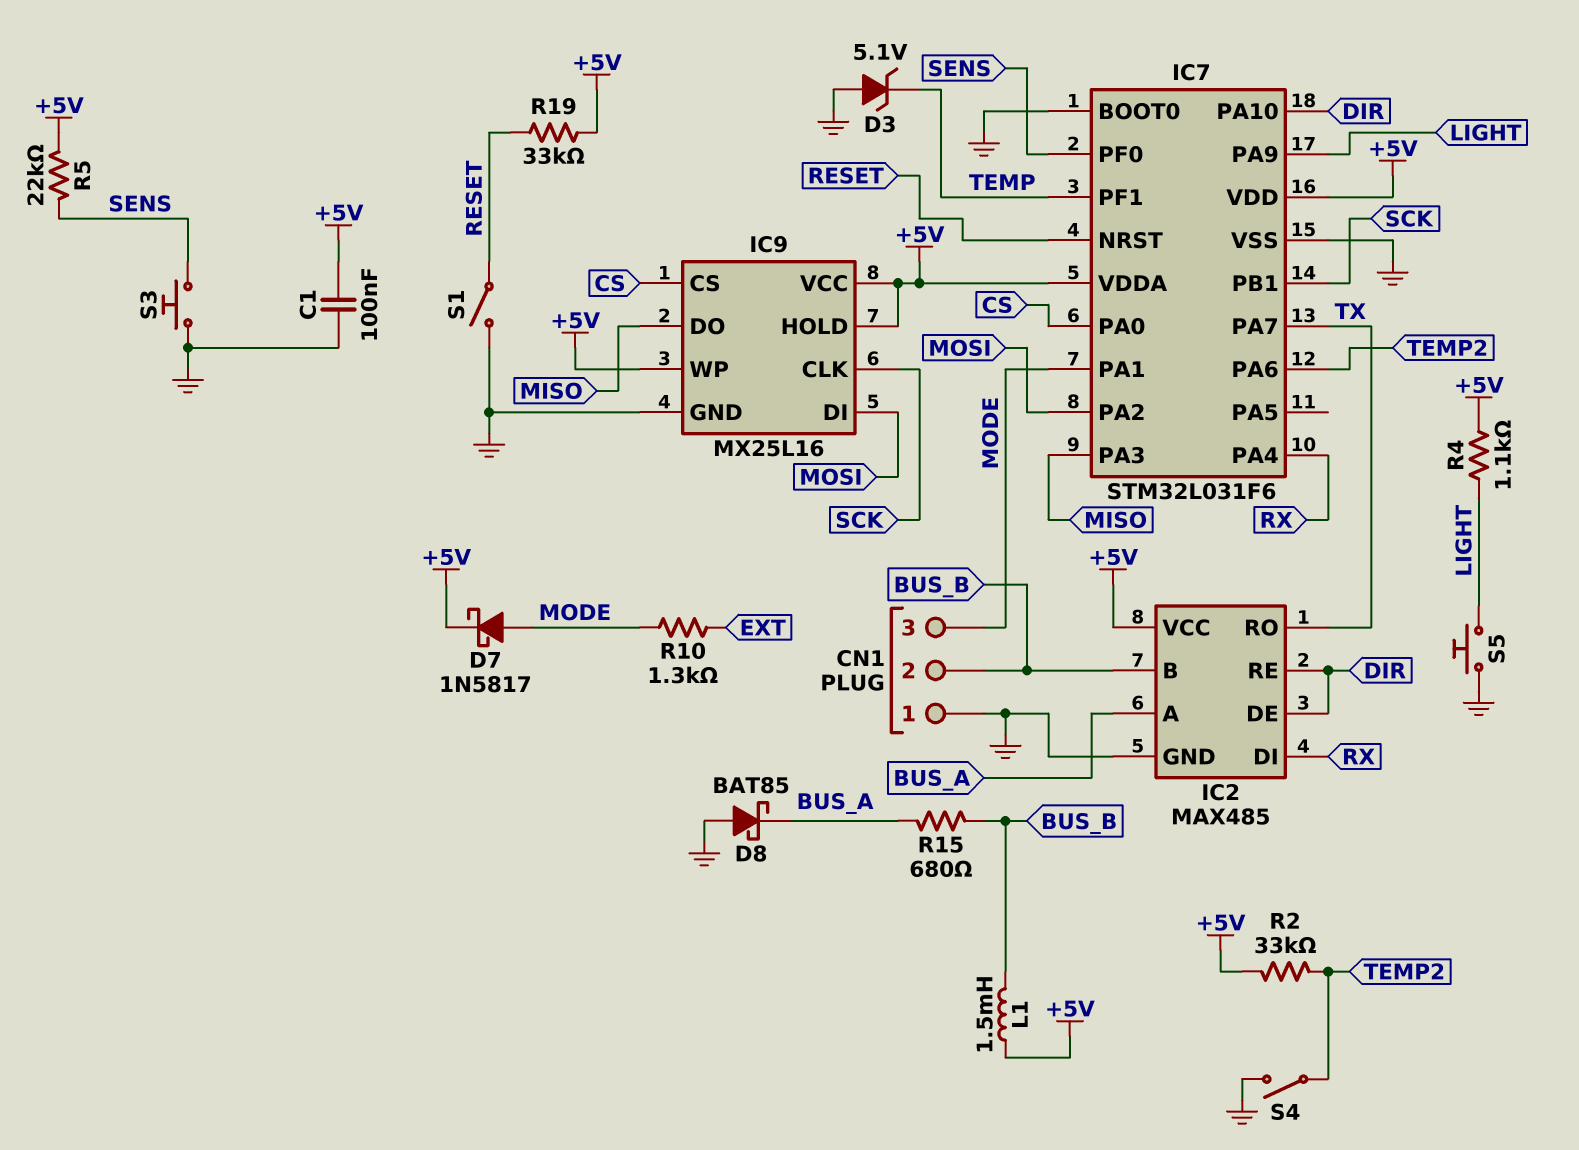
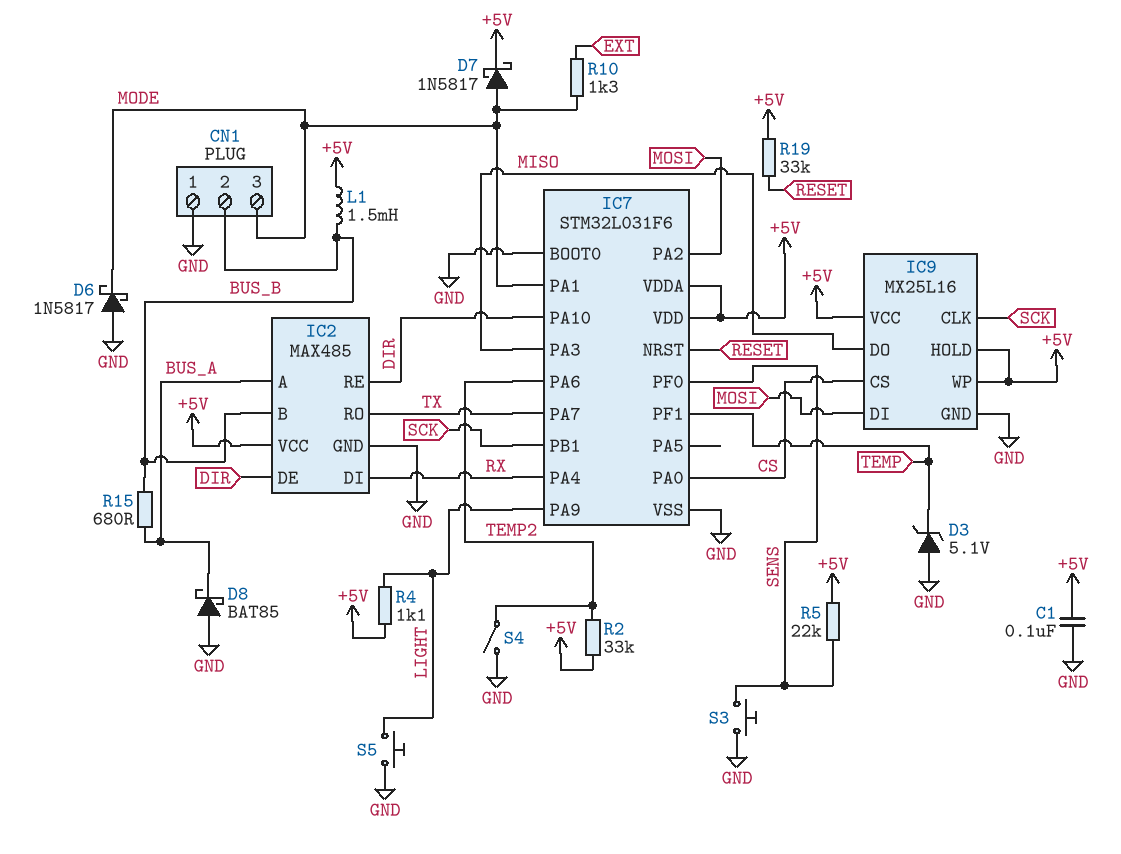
D6: none -> schottky 1N5817 (A GND, K MODE)
S1: switch (GND, RESET) -> none

